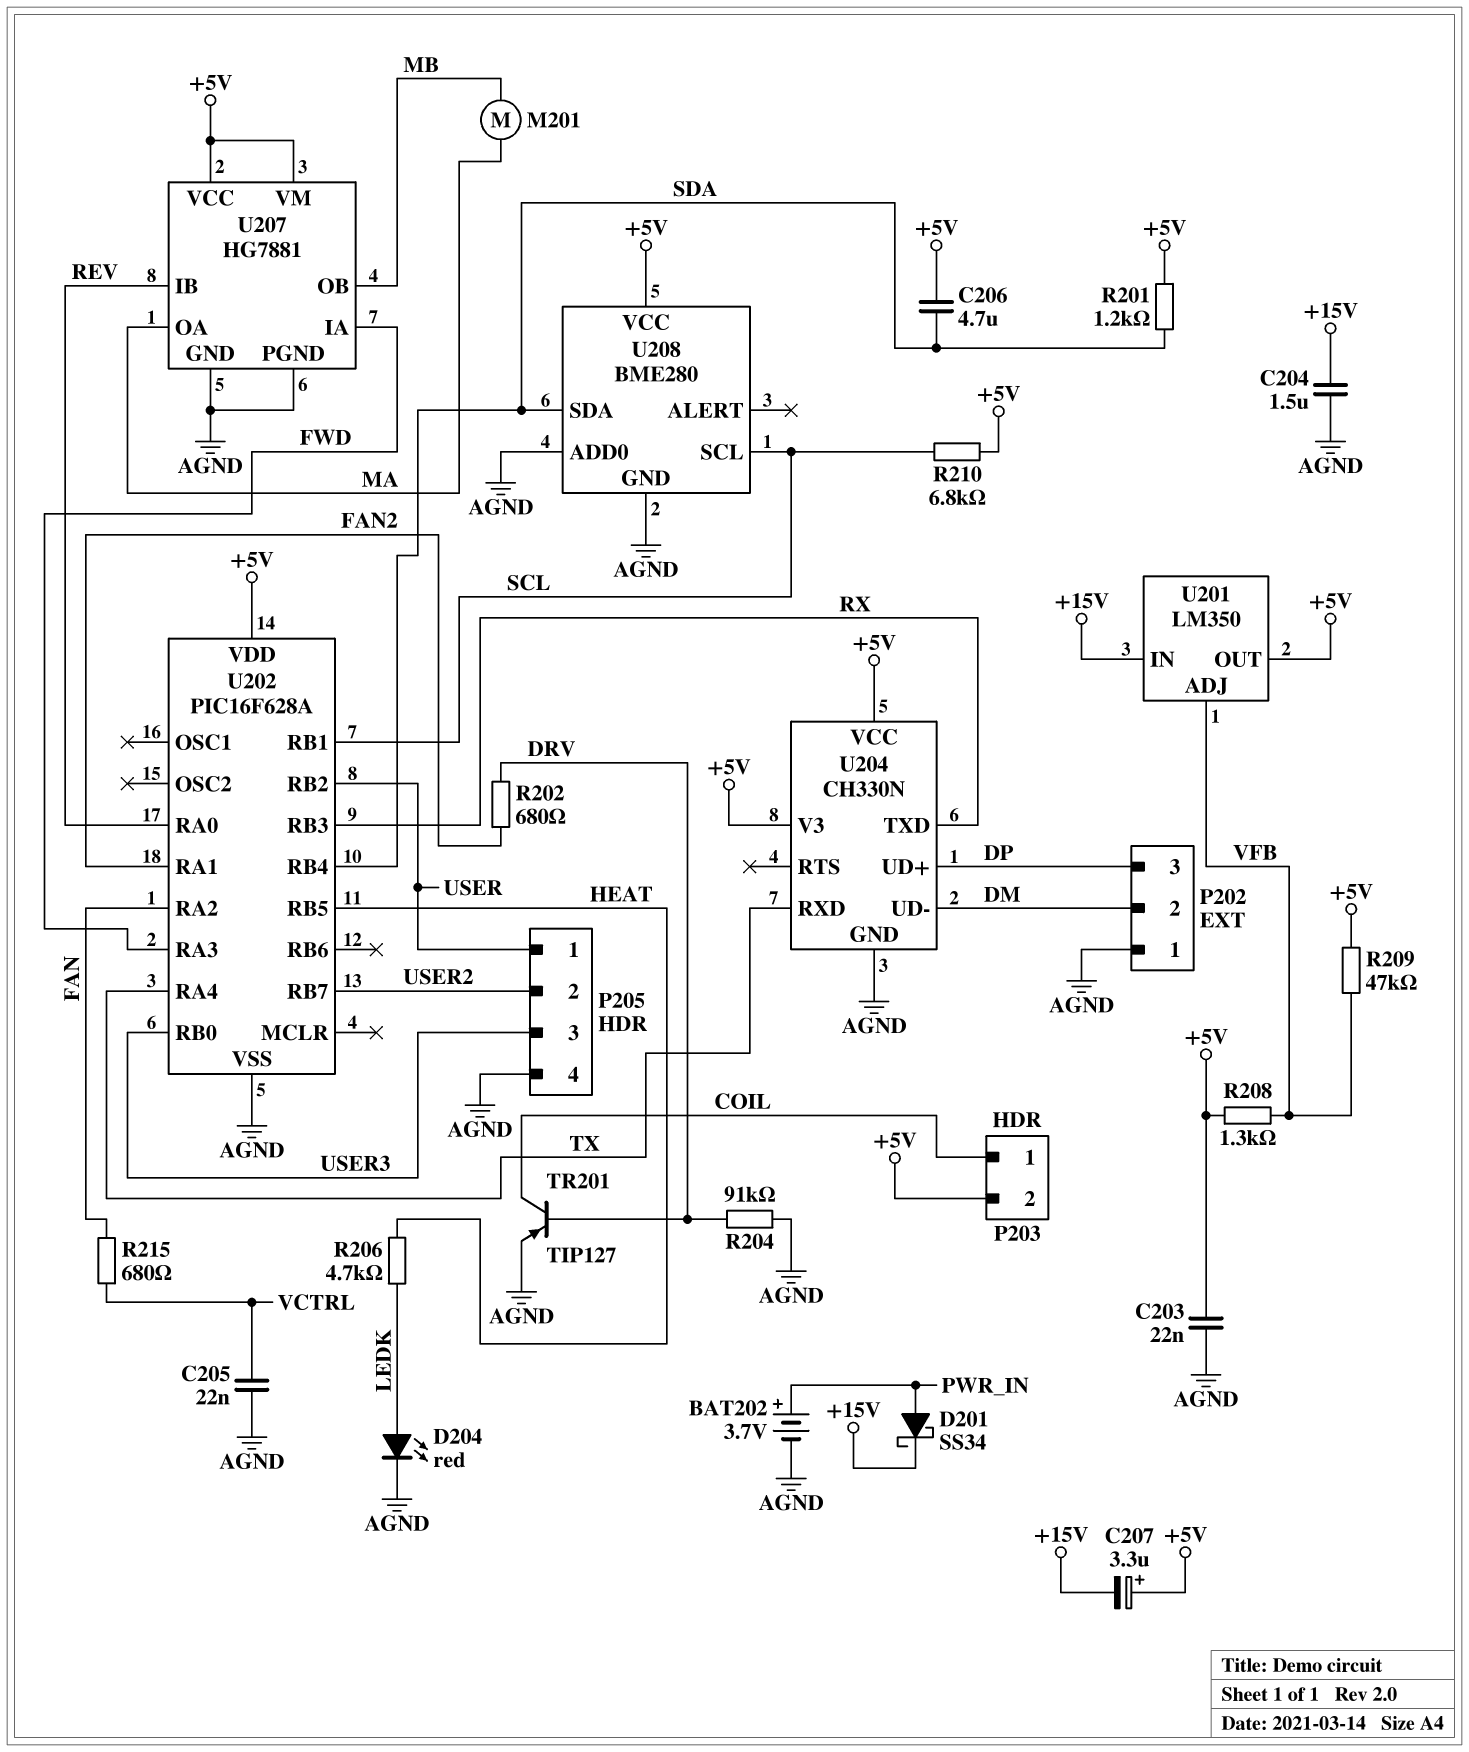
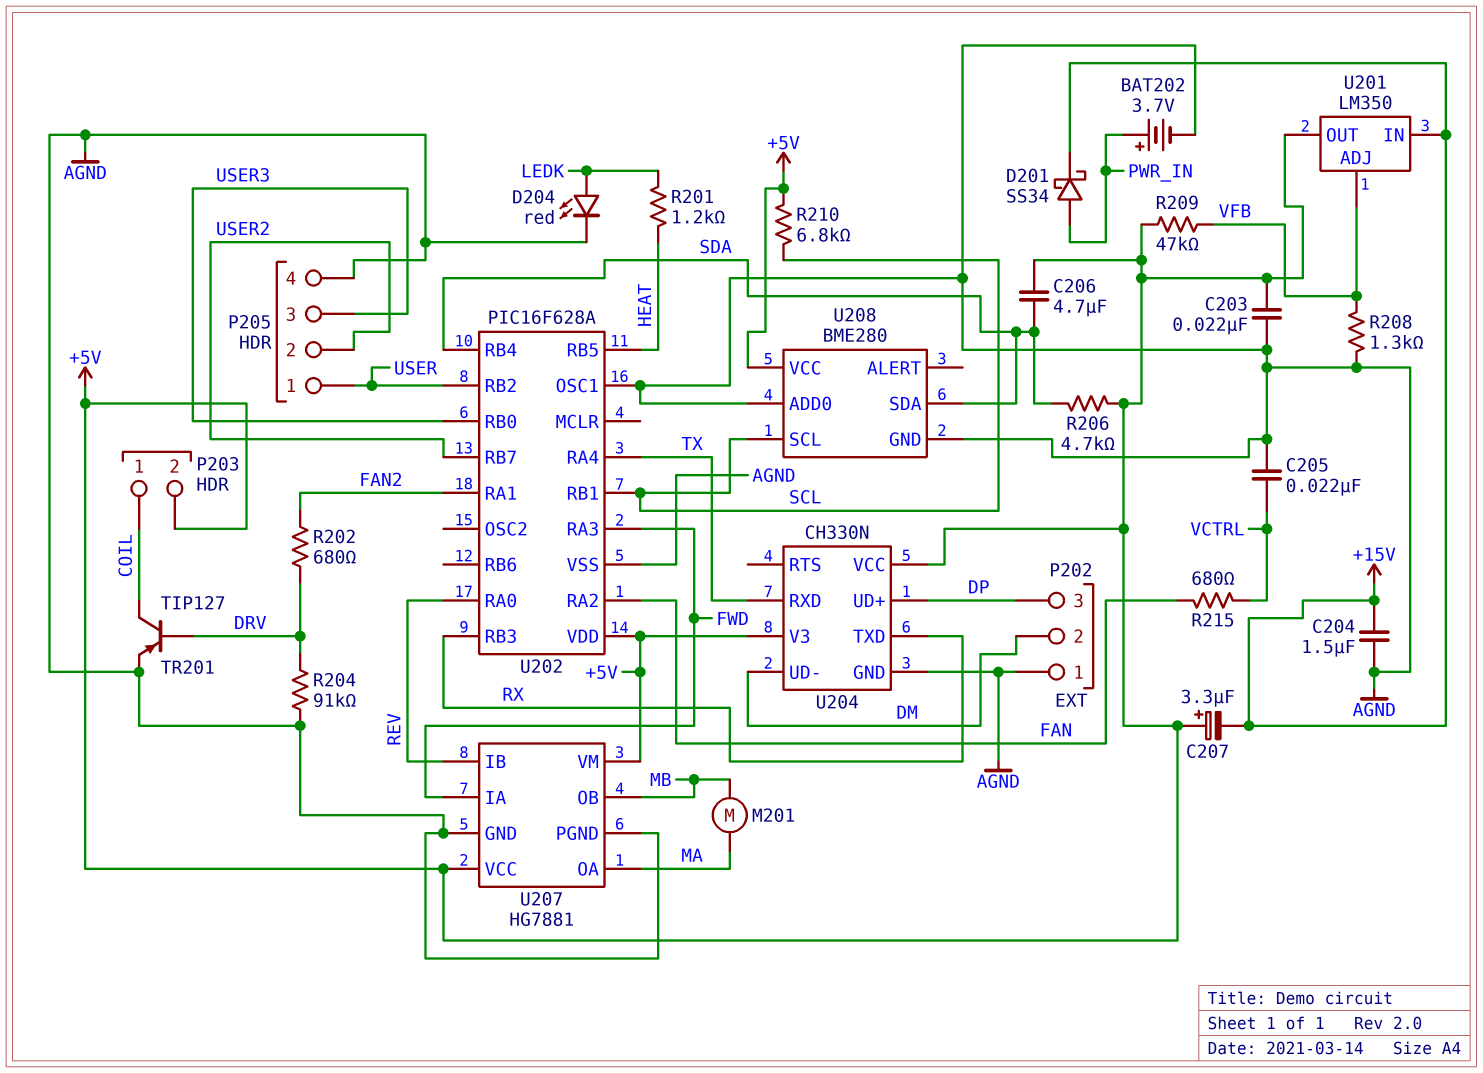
R201: 1.2k (+5V, SDA) -> 1.2k (HEAT, LEDK)
R206: 4.7k (HEAT, LEDK) -> 4.7k (+5V, SDA)
R208: 1.3k (+5V, VFB) -> 1.3k (AGND, VFB)
U202 pin OSC1: none -> AGND

